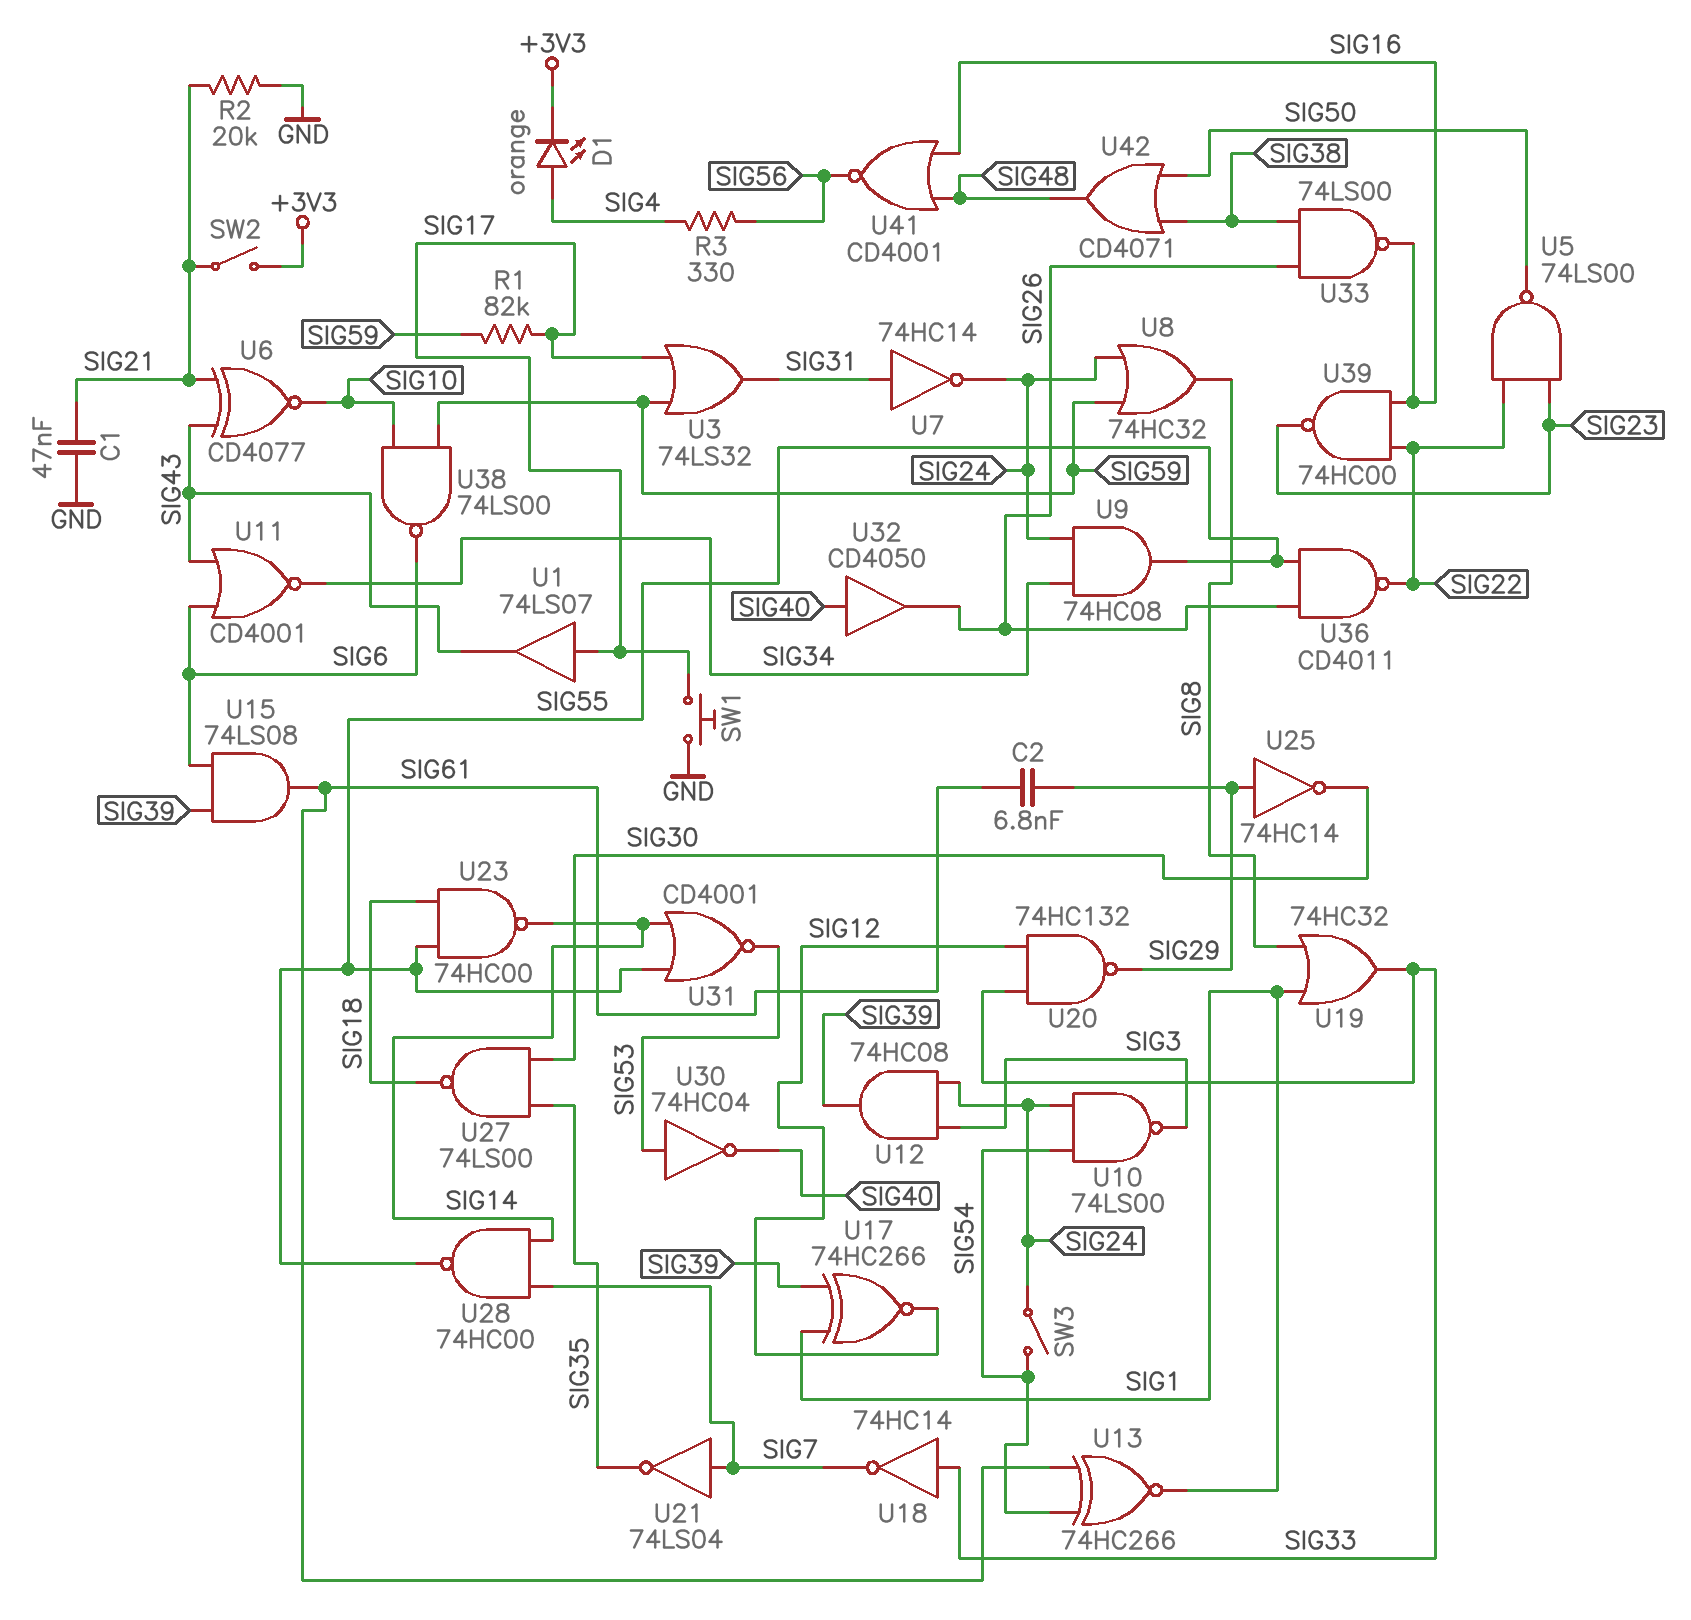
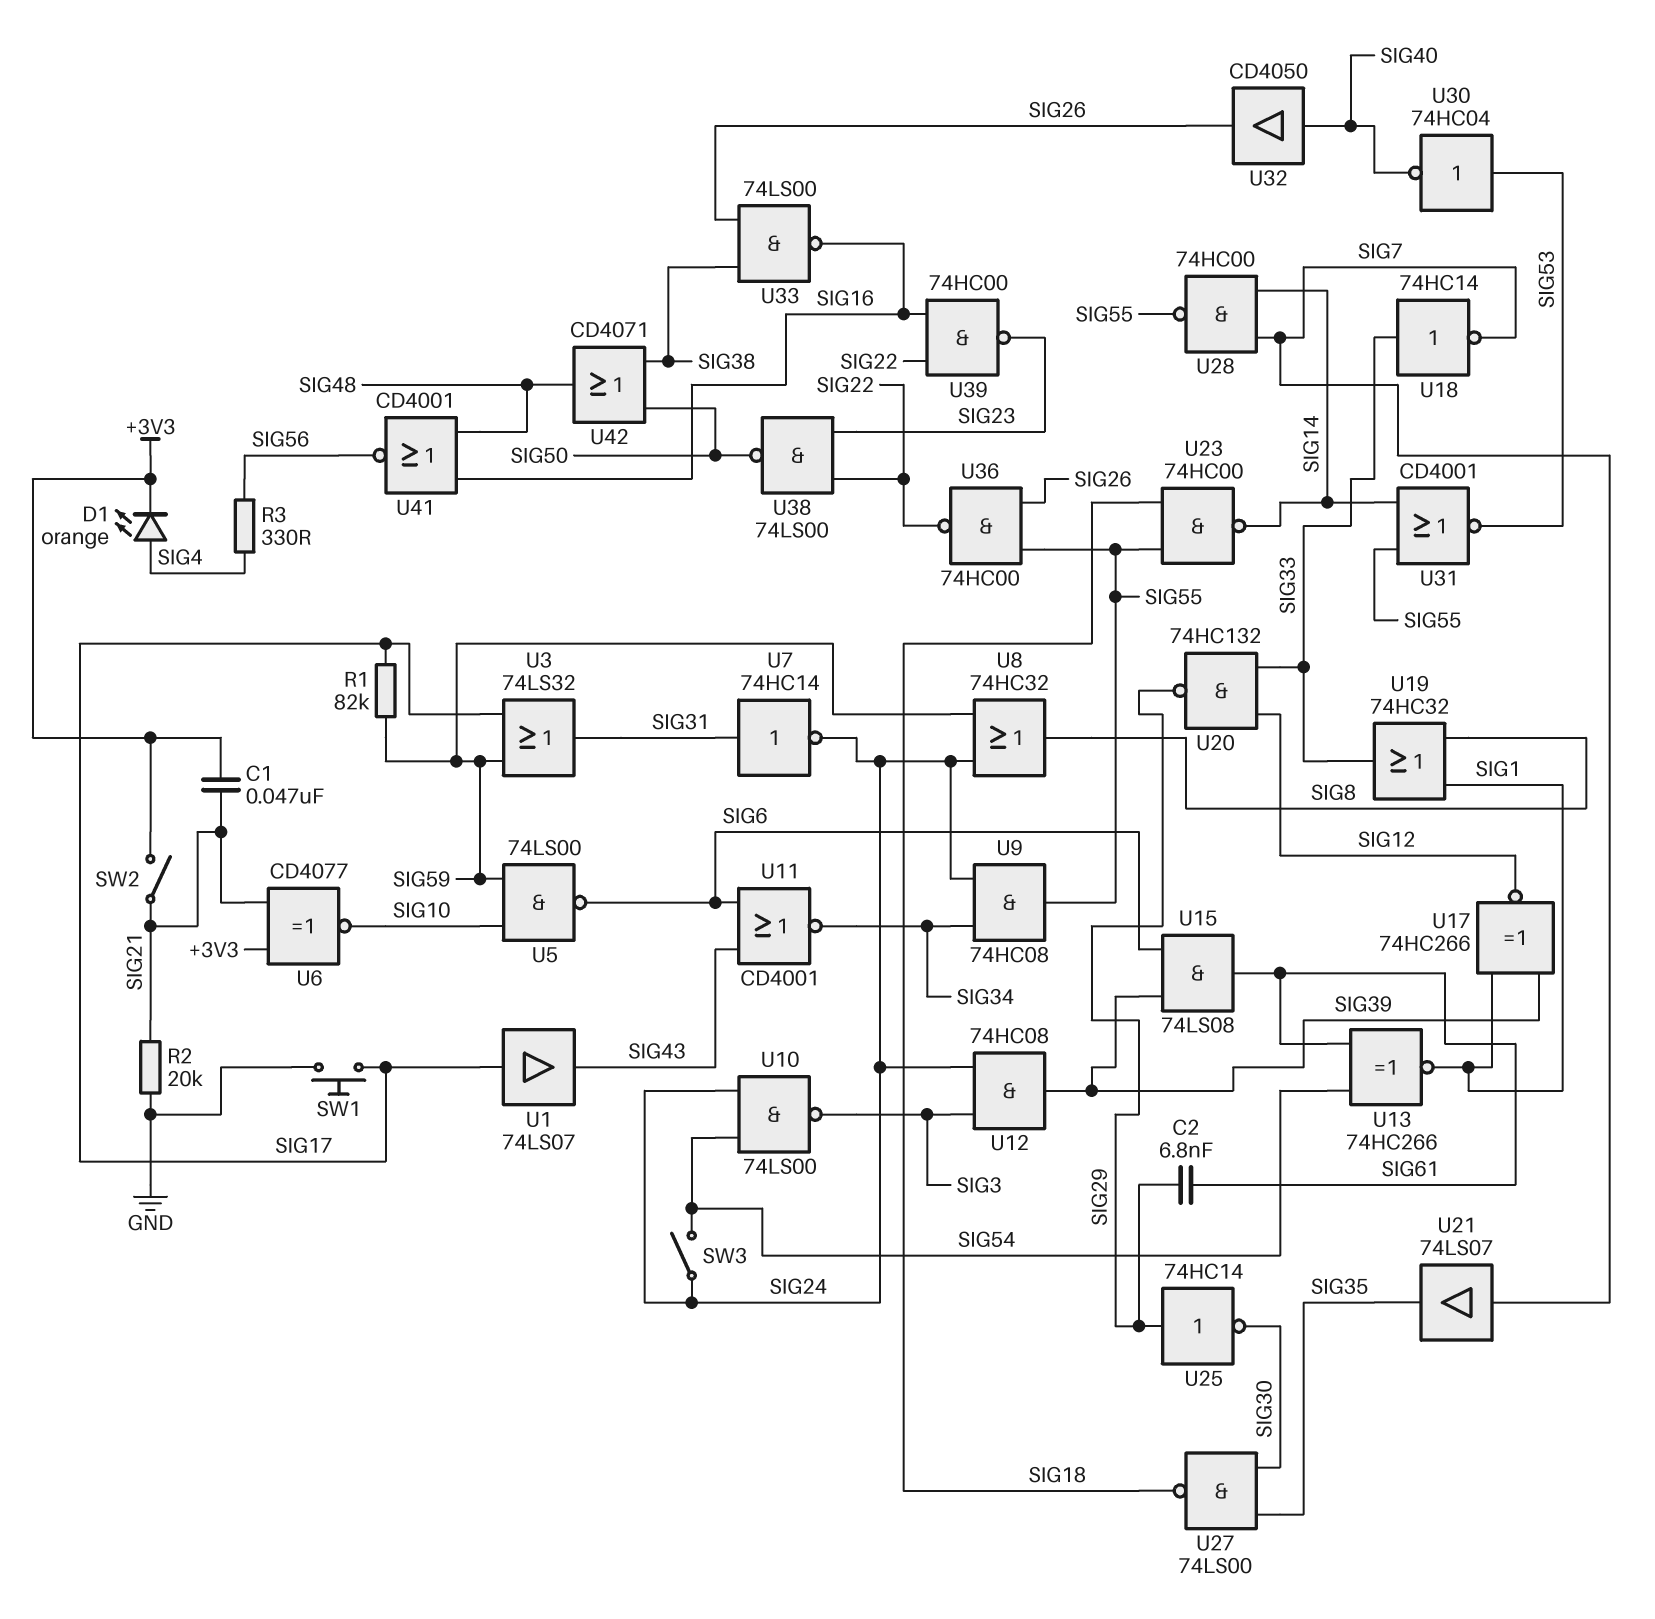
C1: 47nF (GND, SIG21) -> 47nF (+3V3, SIG21)
U5: NAND 74LS00 (in SIG22, in SIG23, out SIG50) -> NAND 74LS00 (in SIG10, in SIG59, out SIG6)
U6: XNOR CD4077 (in SIG21, in SIG43, out SIG10) -> XNOR CD4077 (in +3V3, in SIG21, out SIG10)
U21: NOT 74LS04 (in SIG7, out SIG35) -> buffer 74LS07 (in SIG7, out SIG35)
U36: NAND CD4011 (in SIG26, in SIG55, out SIG22) -> NAND 74HC00 (in SIG26, in SIG55, out SIG22)
U38: NAND 74LS00 (in SIG10, in SIG59, out SIG6) -> NAND 74LS00 (in SIG22, in SIG23, out SIG50)

